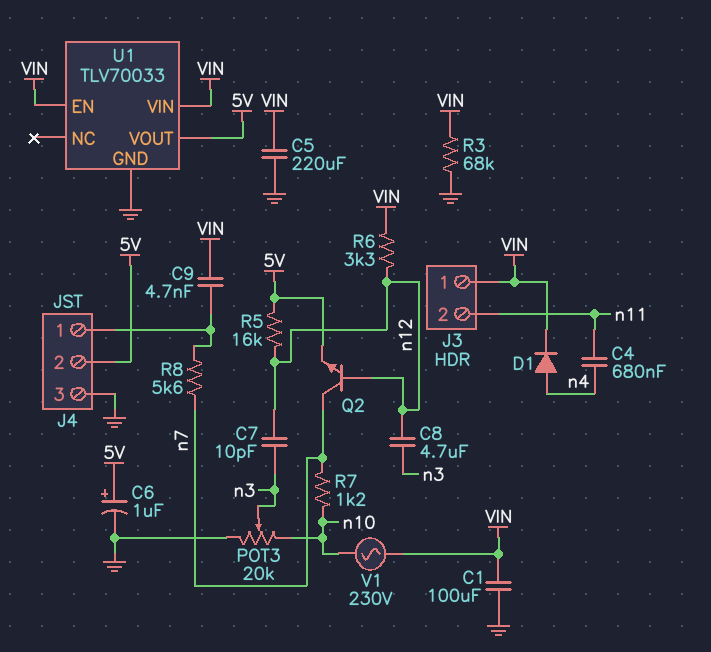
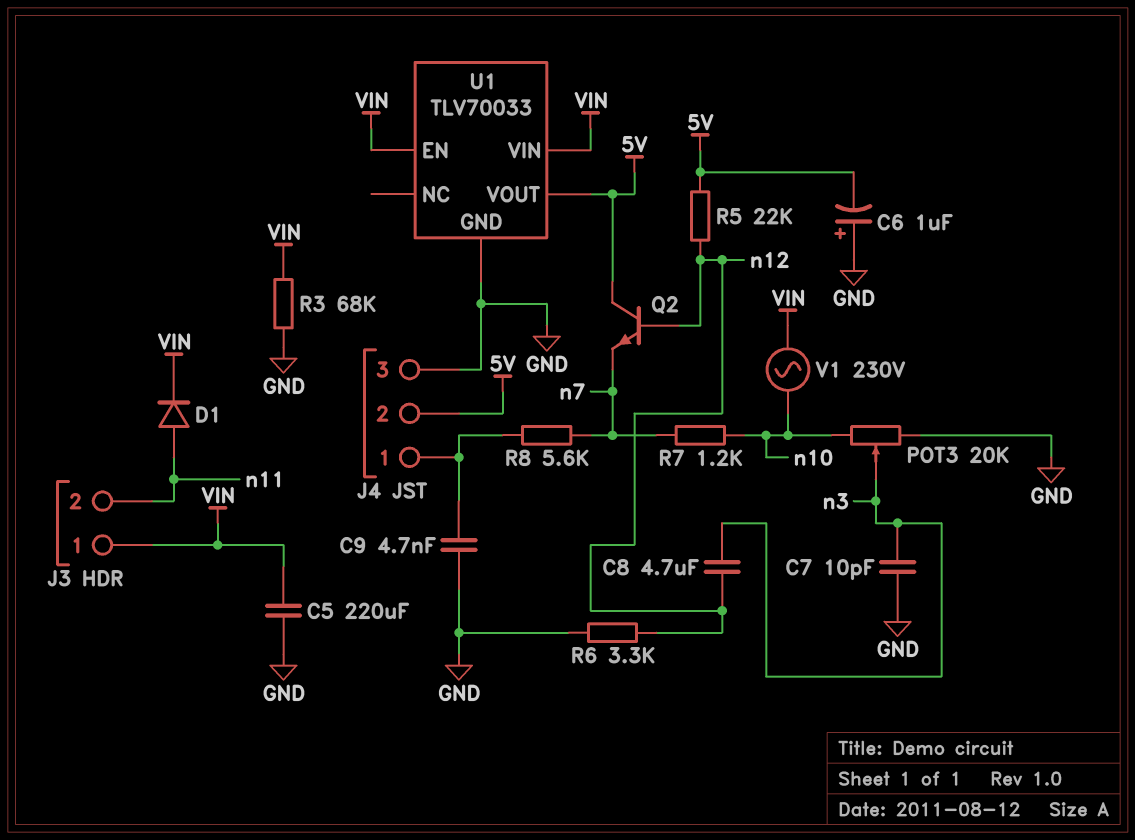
C1: 100uF (GND, VIN) -> none
C4: 680nF (n4, n11) -> none
C6: 1uF (plus 5V, minus GND) -> 1uF (plus GND, minus 5V)
C7: 10pF (n3, n12) -> 10pF (GND, n3)
C9: 4.7nF (J4/1, VIN) -> 4.7nF (GND, J4/1)
D1: diode (A n4, K VIN) -> diode (A n11, K VIN)
Q2: NPN (B n12, C n7, E 5V) -> NPN (B n12, C 5V, E n7)
R5: 16k (5V, n12) -> 22k (5V, n12)
R6: 3.3k (VIN, n12) -> 3.3k (GND, n12)

